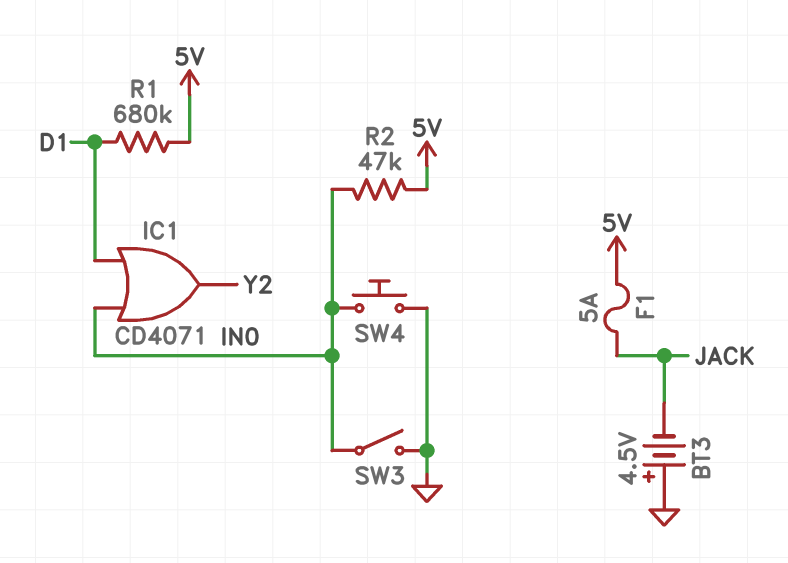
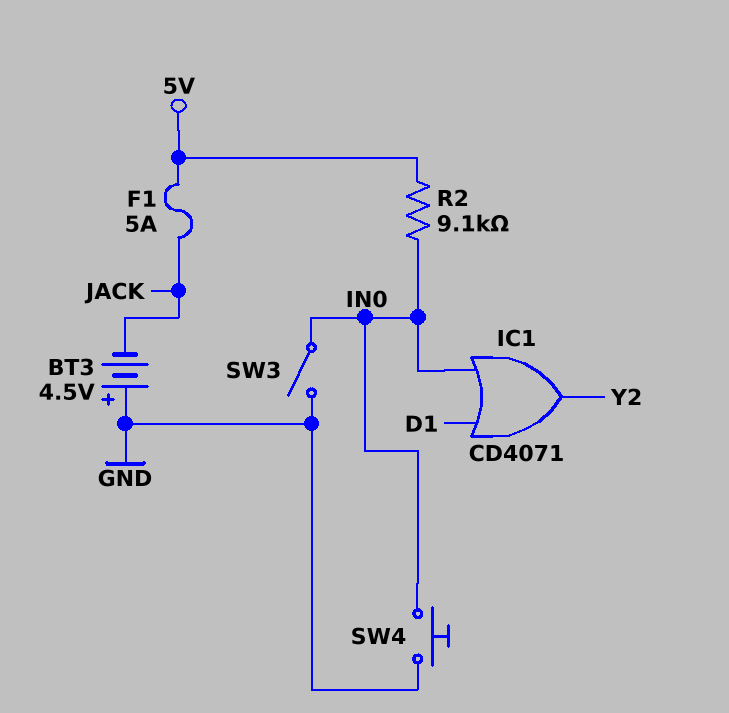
R1: 680k (5V, D1) -> none
R2: 47k (5V, IN0) -> 9.1k (5V, IN0)

